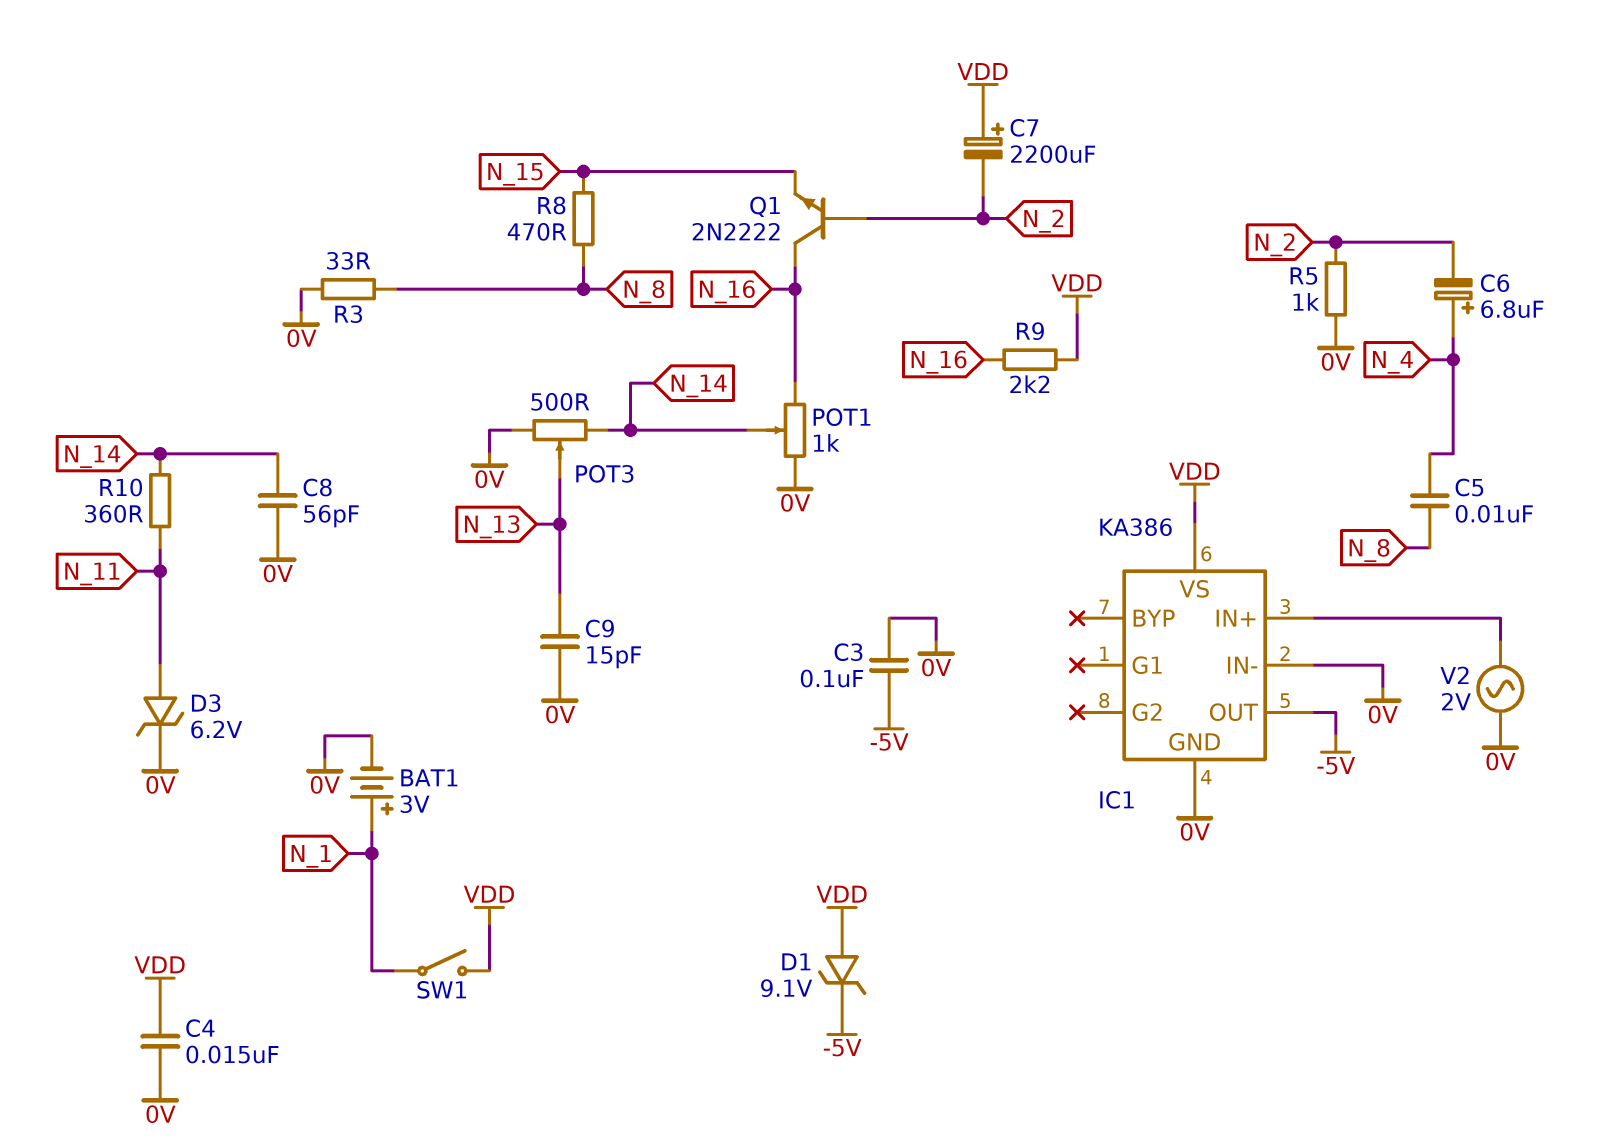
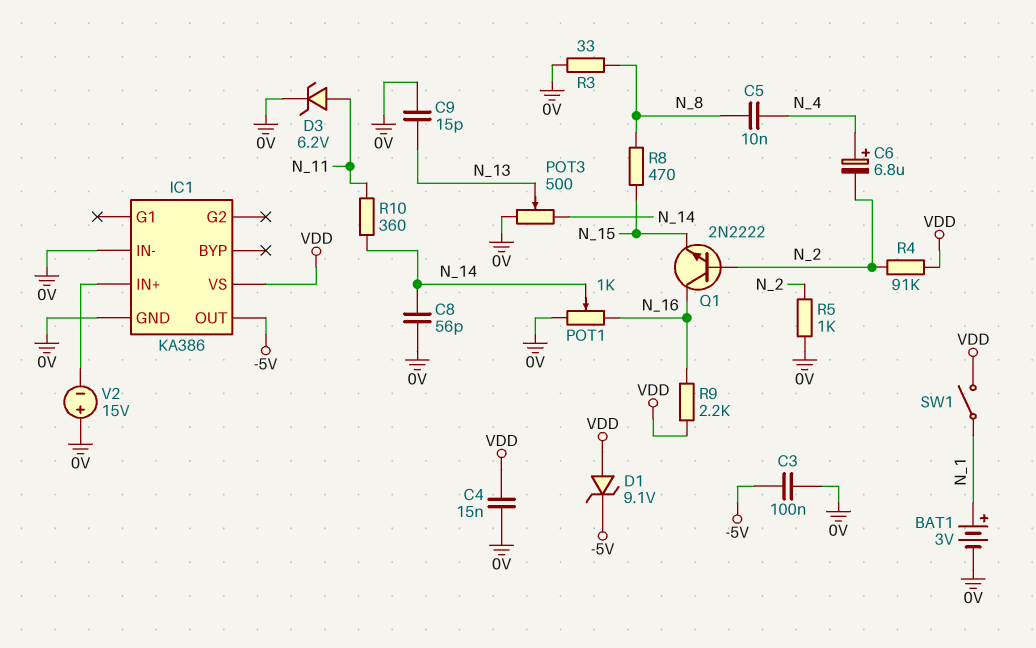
C7: 2200uF (plus VDD, minus N_2) -> none
R4: none -> 91k (N_2, VDD)
V2: AC 2V (0V, IC1/IN+) -> 15V (plus 0V, minus IC1/IN+)

